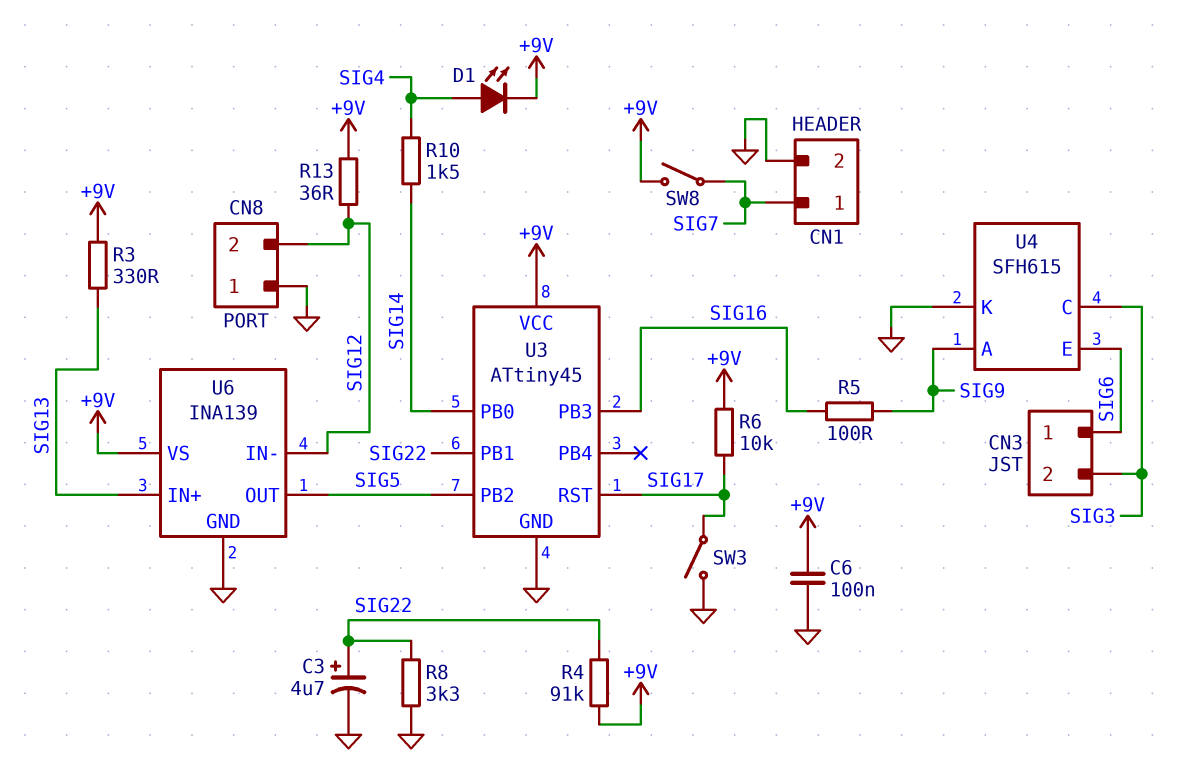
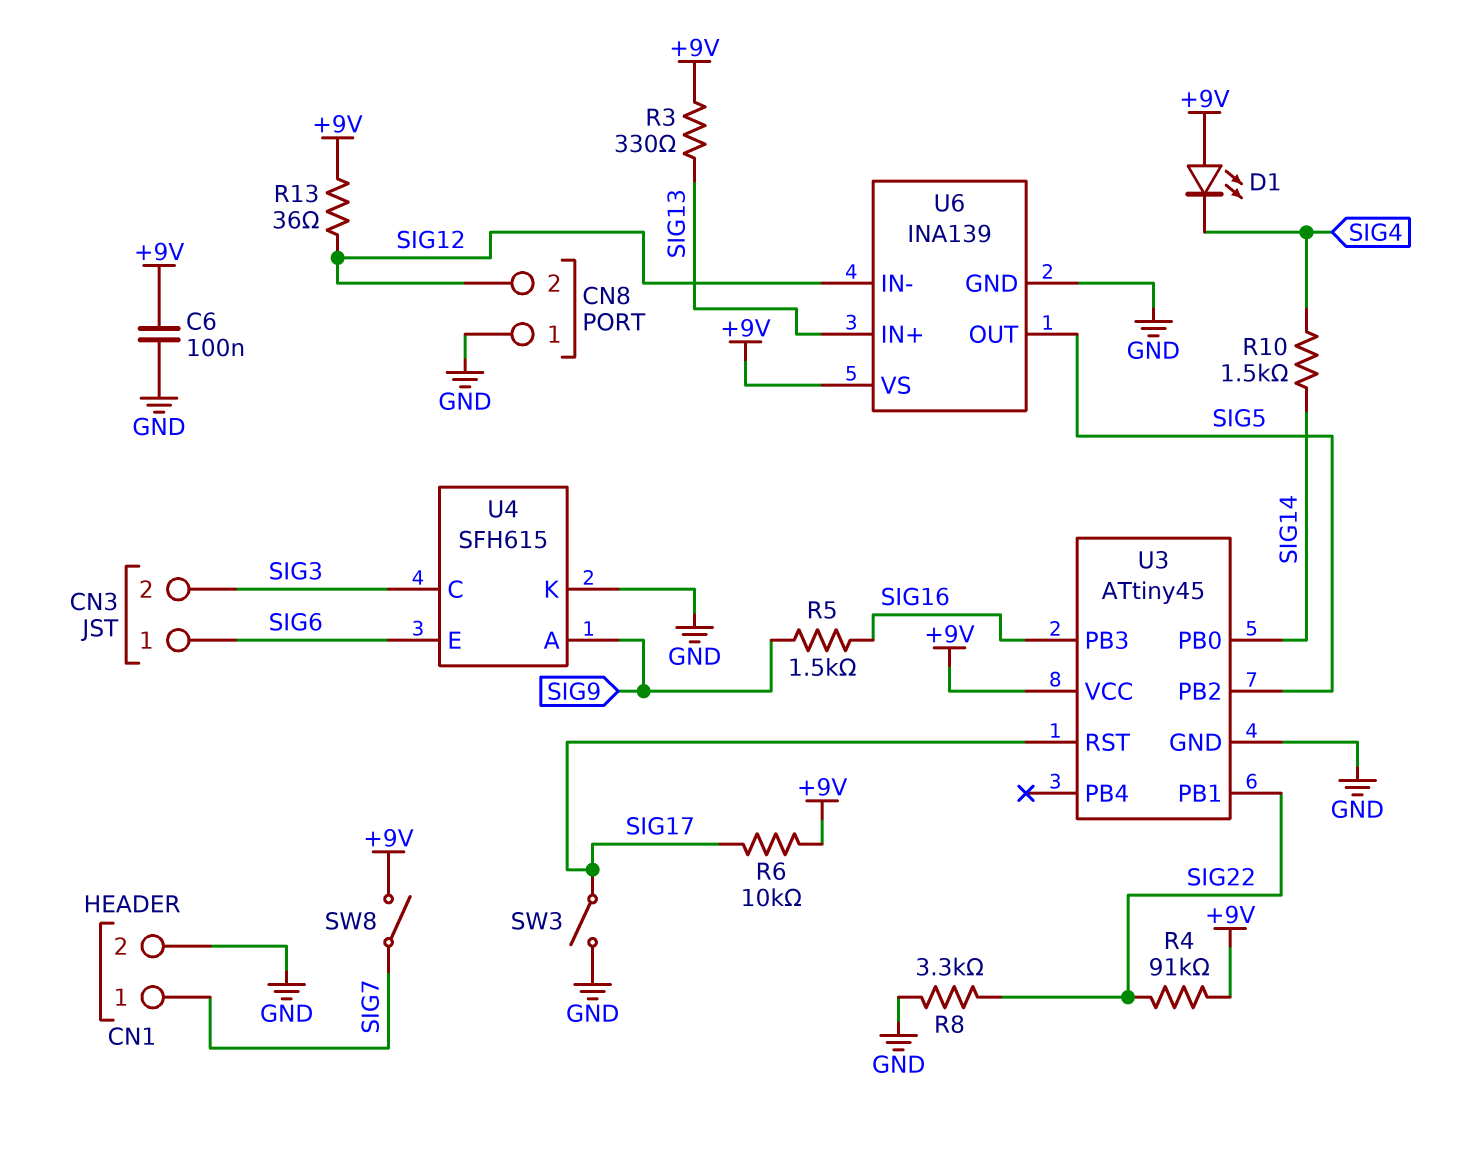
C3: 4.7uF (plus SIG22, minus GND) -> none
D1: LED (A SIG4, K +9V) -> LED (A +9V, K SIG4)
R5: 100 (SIG9, SIG16) -> 1.5k (SIG9, SIG16)

